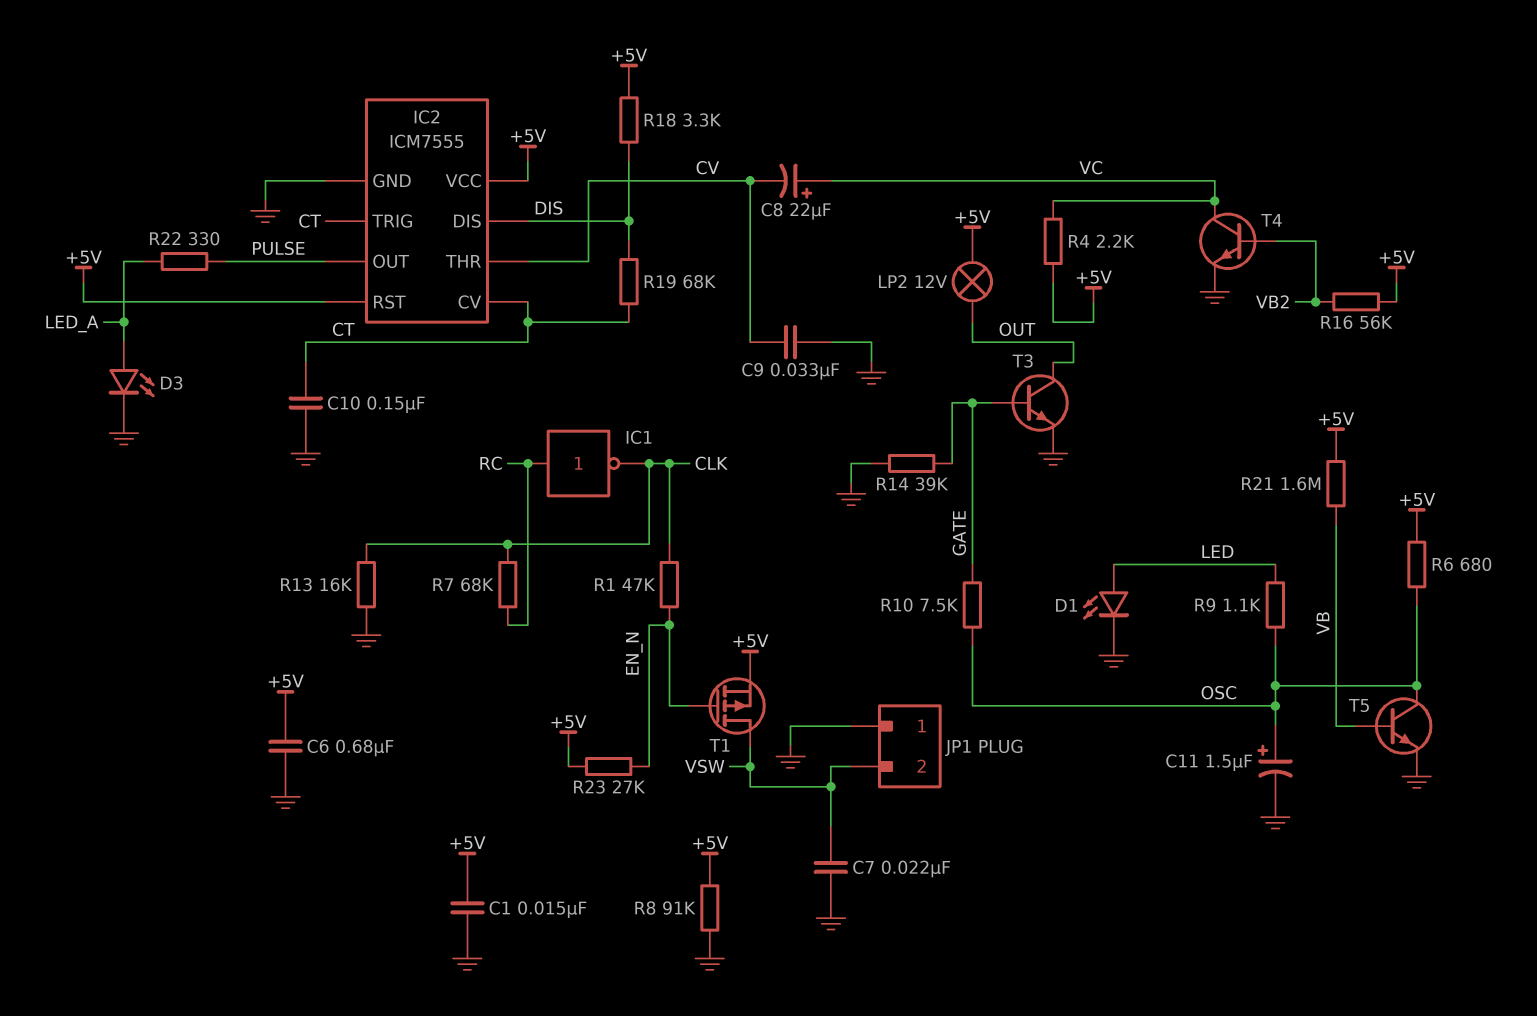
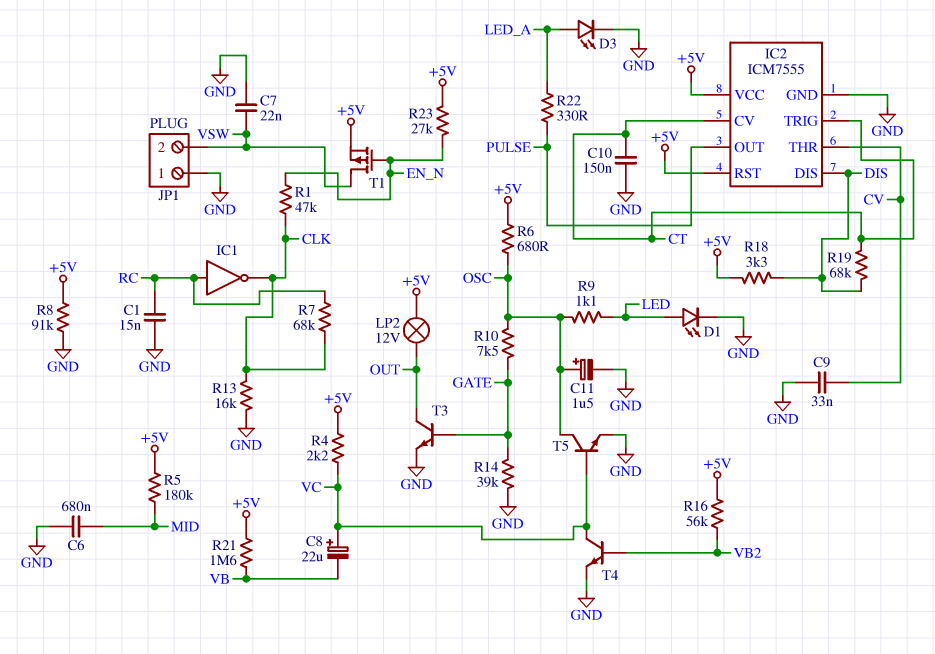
C1: 15nF (+5V, GND) -> 15nF (GND, RC)
C6: 680nF (+5V, GND) -> 680nF (GND, MID)
C8: 22uF (plus VC, minus CV) -> 22uF (plus VC, minus VB)
R5: none -> 180k (+5V, MID)
T5: NPN (B VB, C OSC, E GND) -> NPN (B VC, C OSC, E GND)

